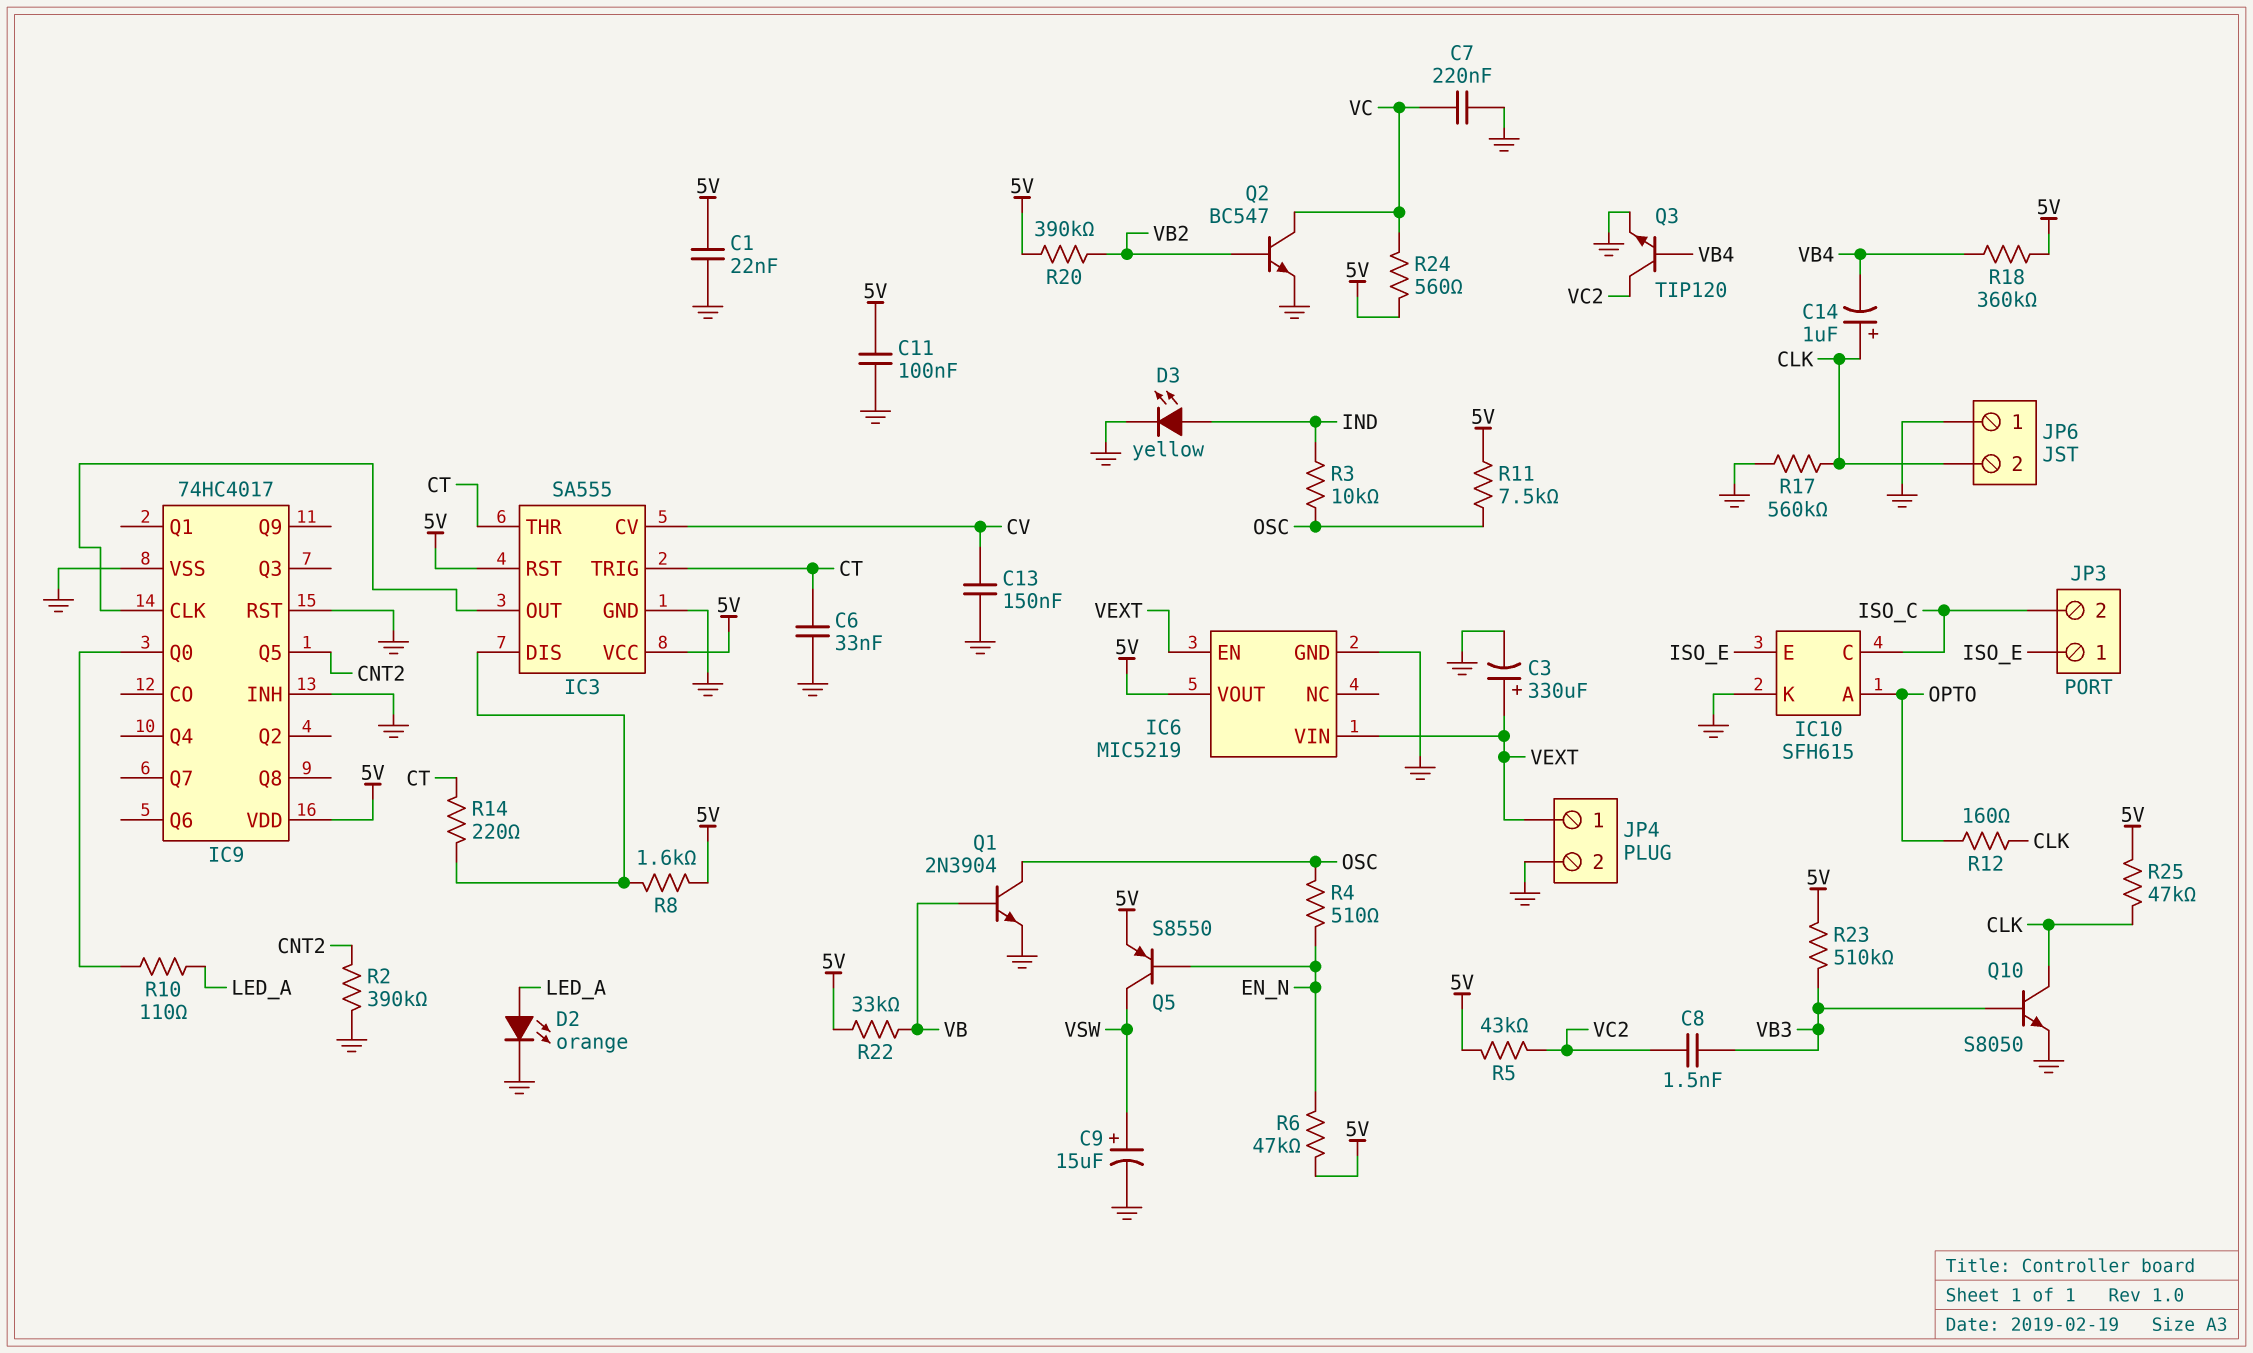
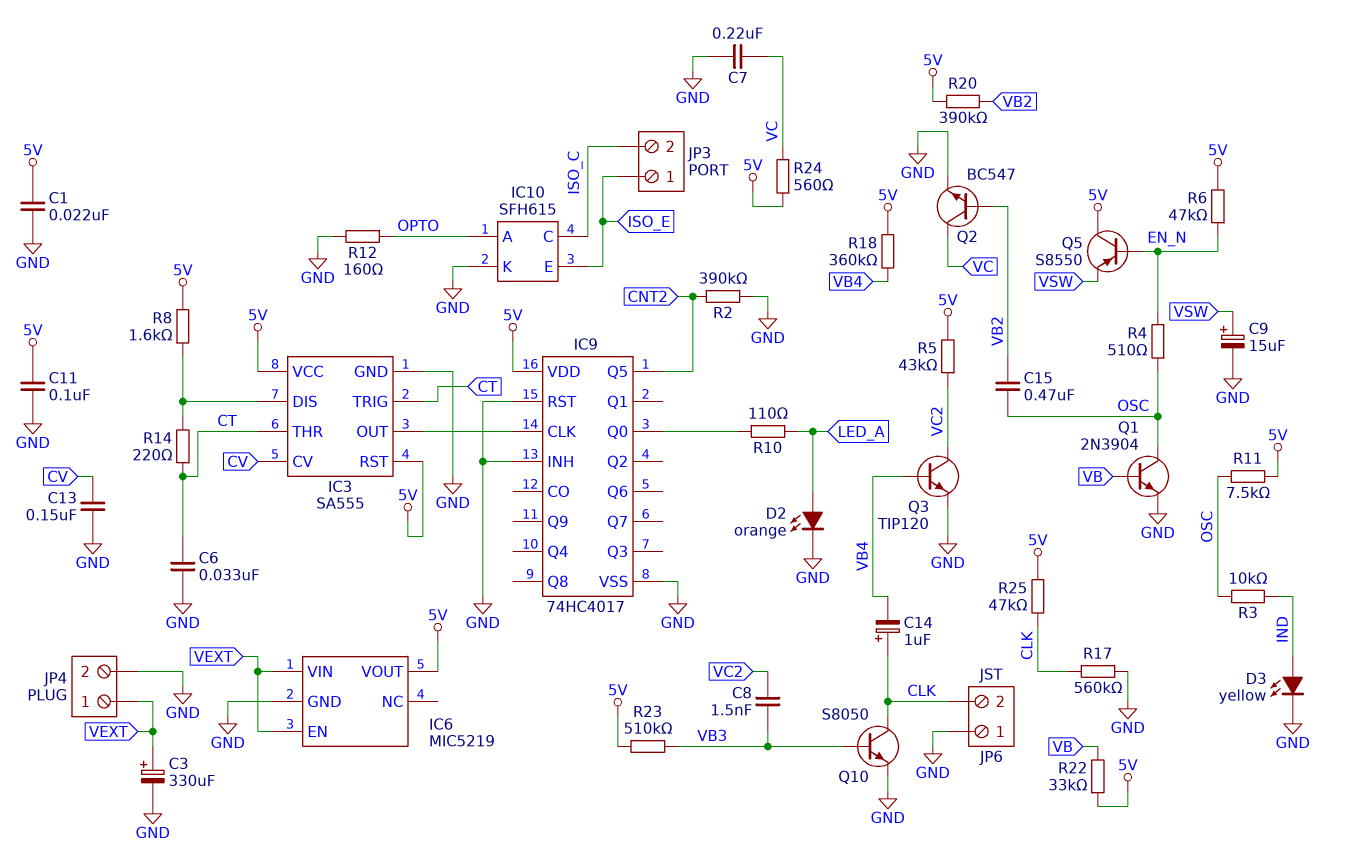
C15: none -> 470nF (OSC, VB2)
Q5: PNP S8550 (B EN_N, C VSW, E 5V) -> PNP S8550 (B EN_N, C 5V, E VSW)
R12: 160 (CLK, OPTO) -> 160 (GND, OPTO)

